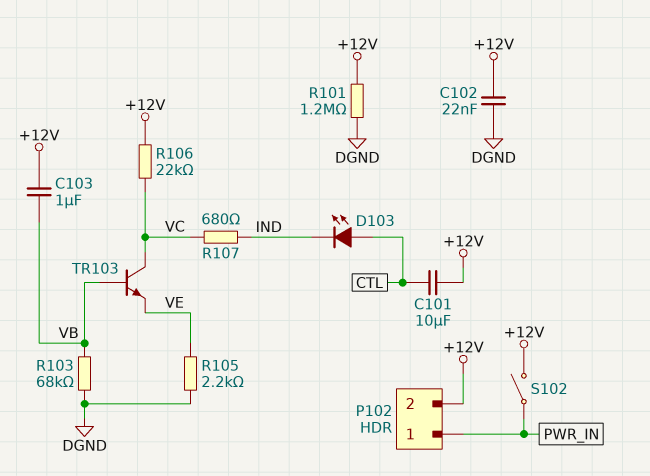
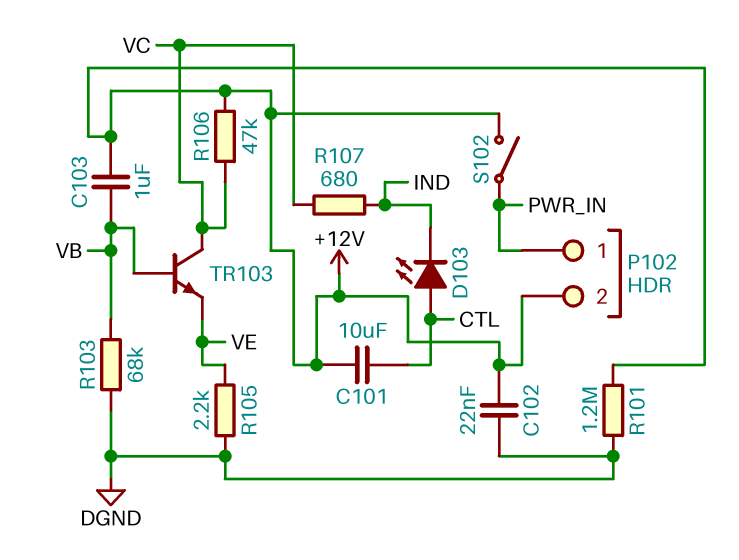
R106: 22k (+12V, VC) -> 47k (+12V, VC)

